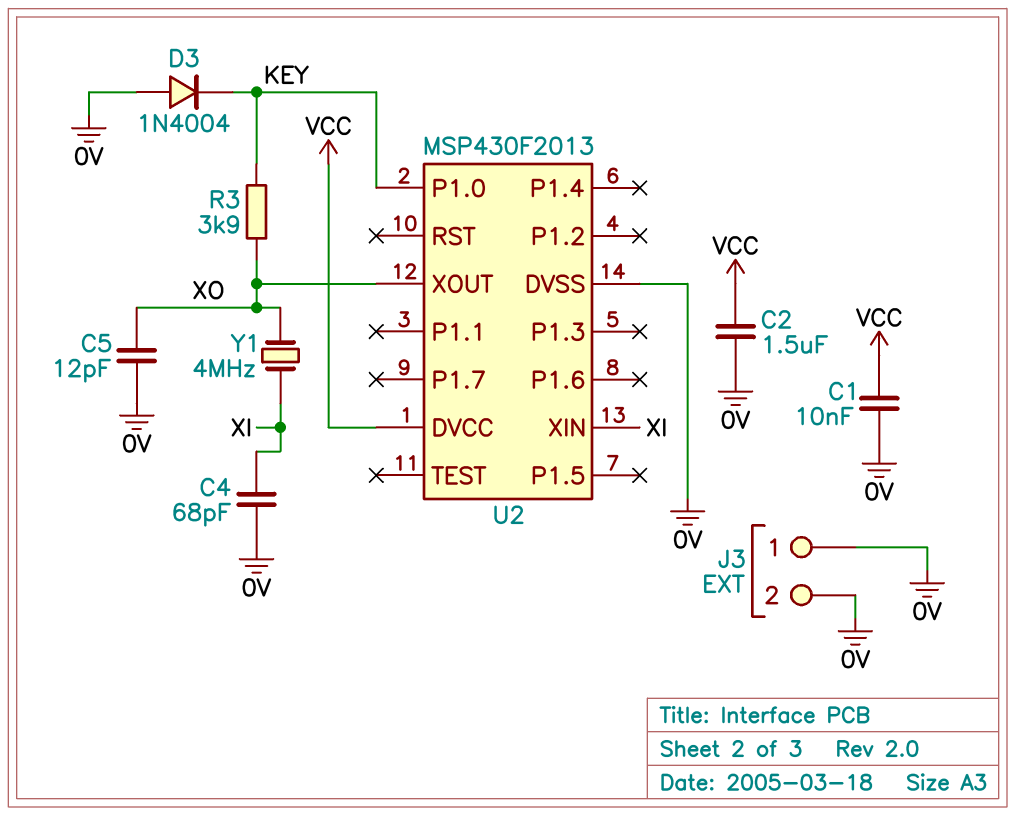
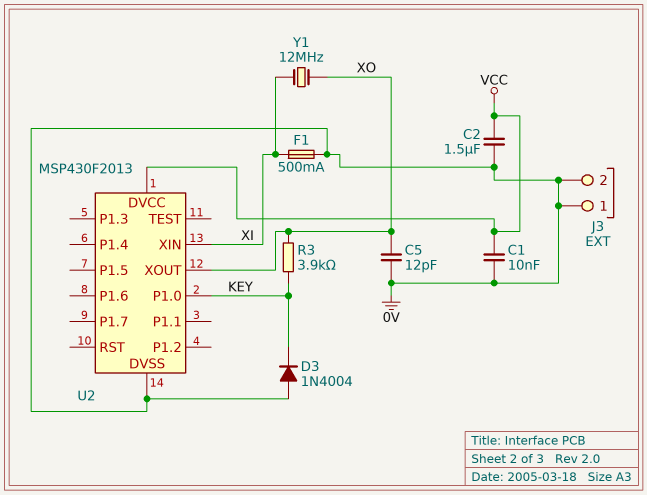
C4: 68pF (0V, XI) -> none
F1: none -> 500mA (0V, XI)
Y1: 4MHz (XI, XO) -> 12MHz (XI, XO)

